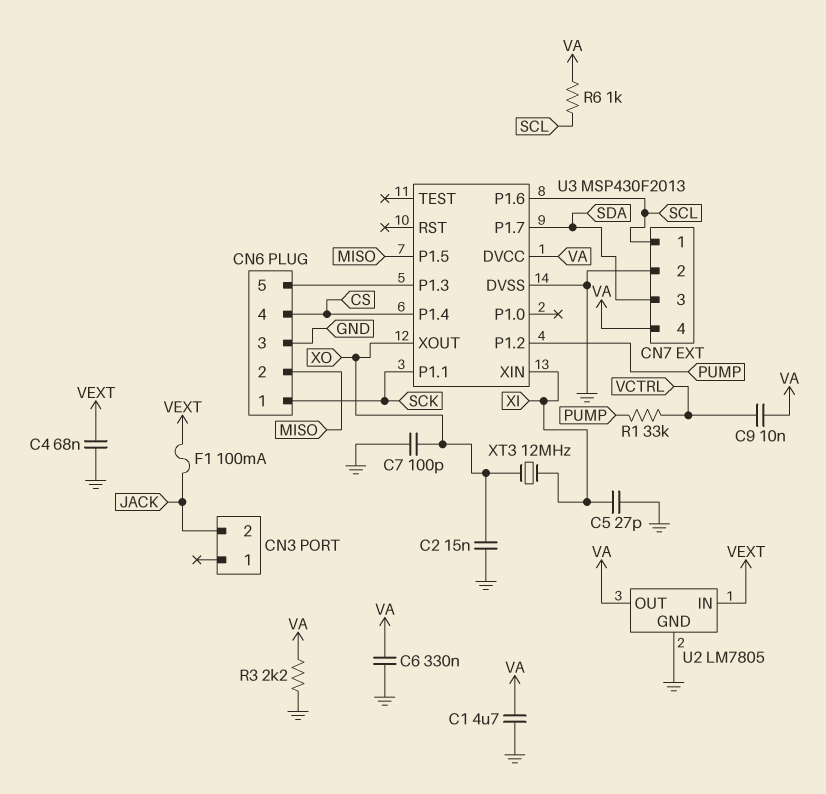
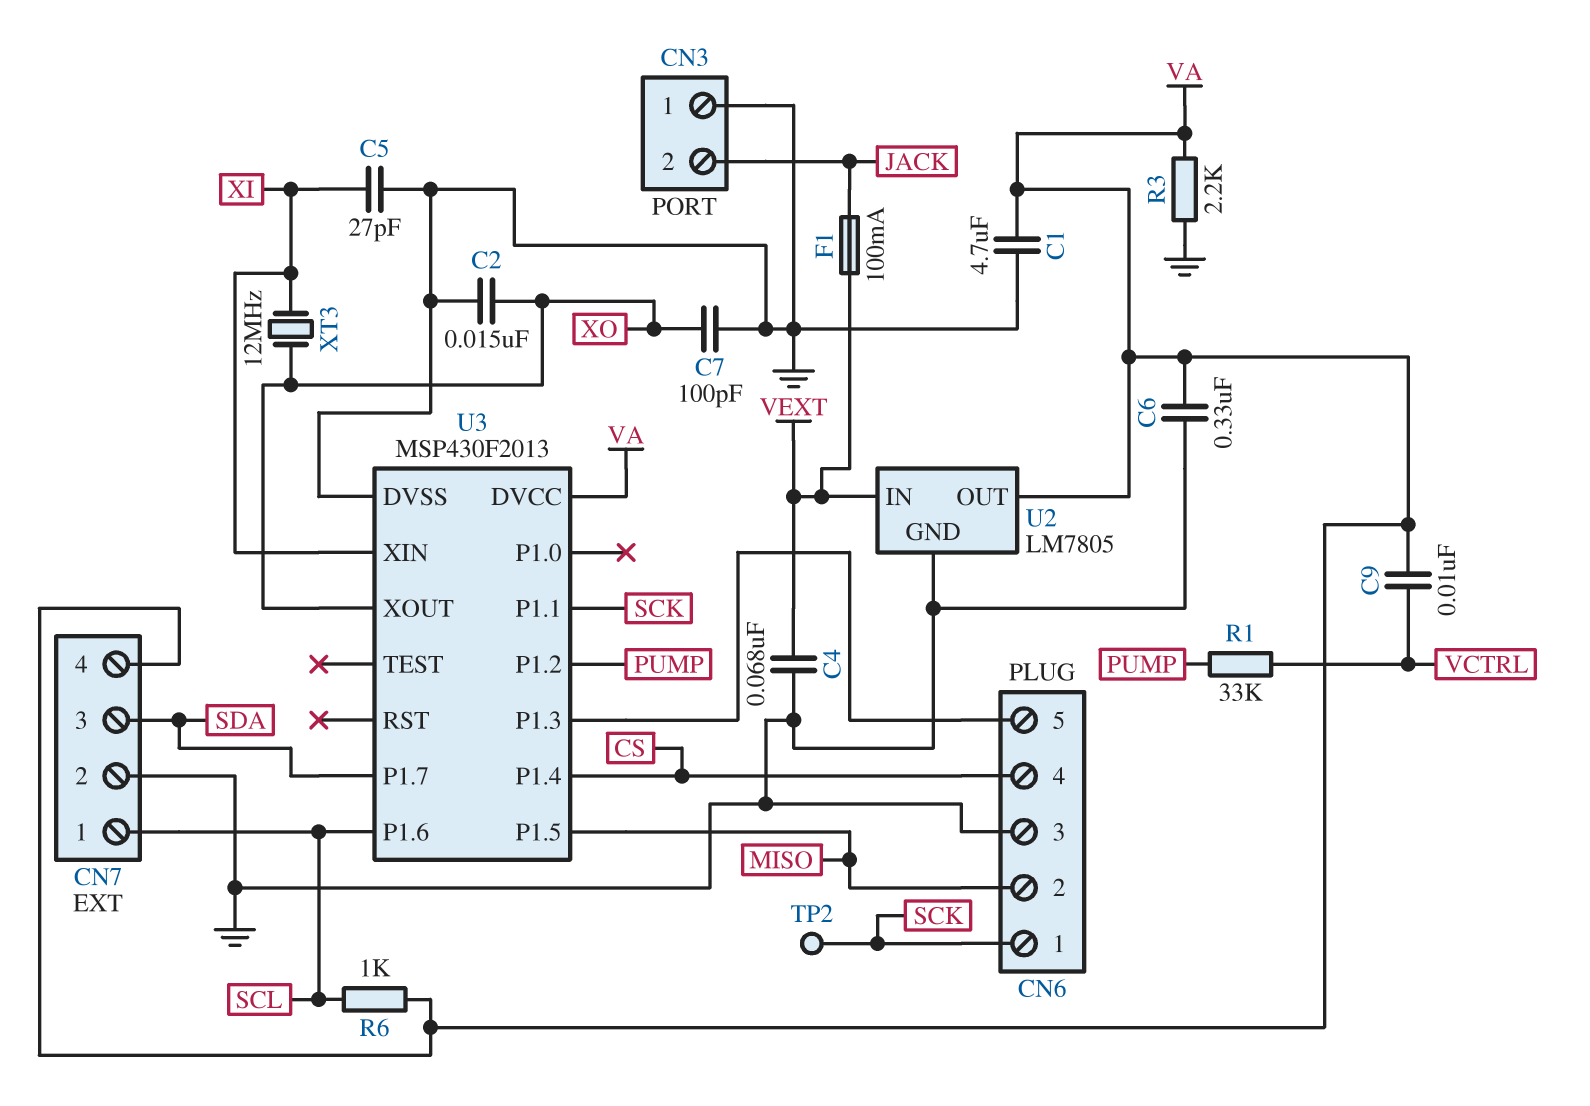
CN3 pin 1: none -> GND
TP2: none -> test point (SCK)

